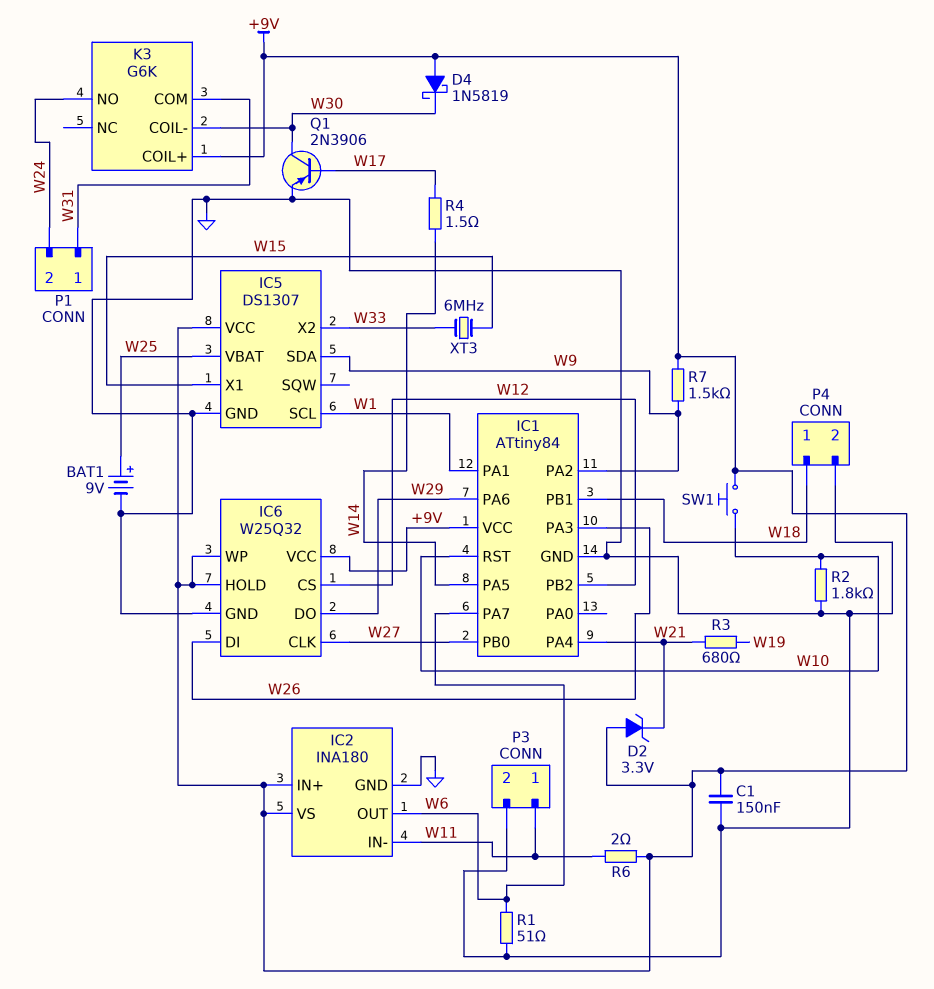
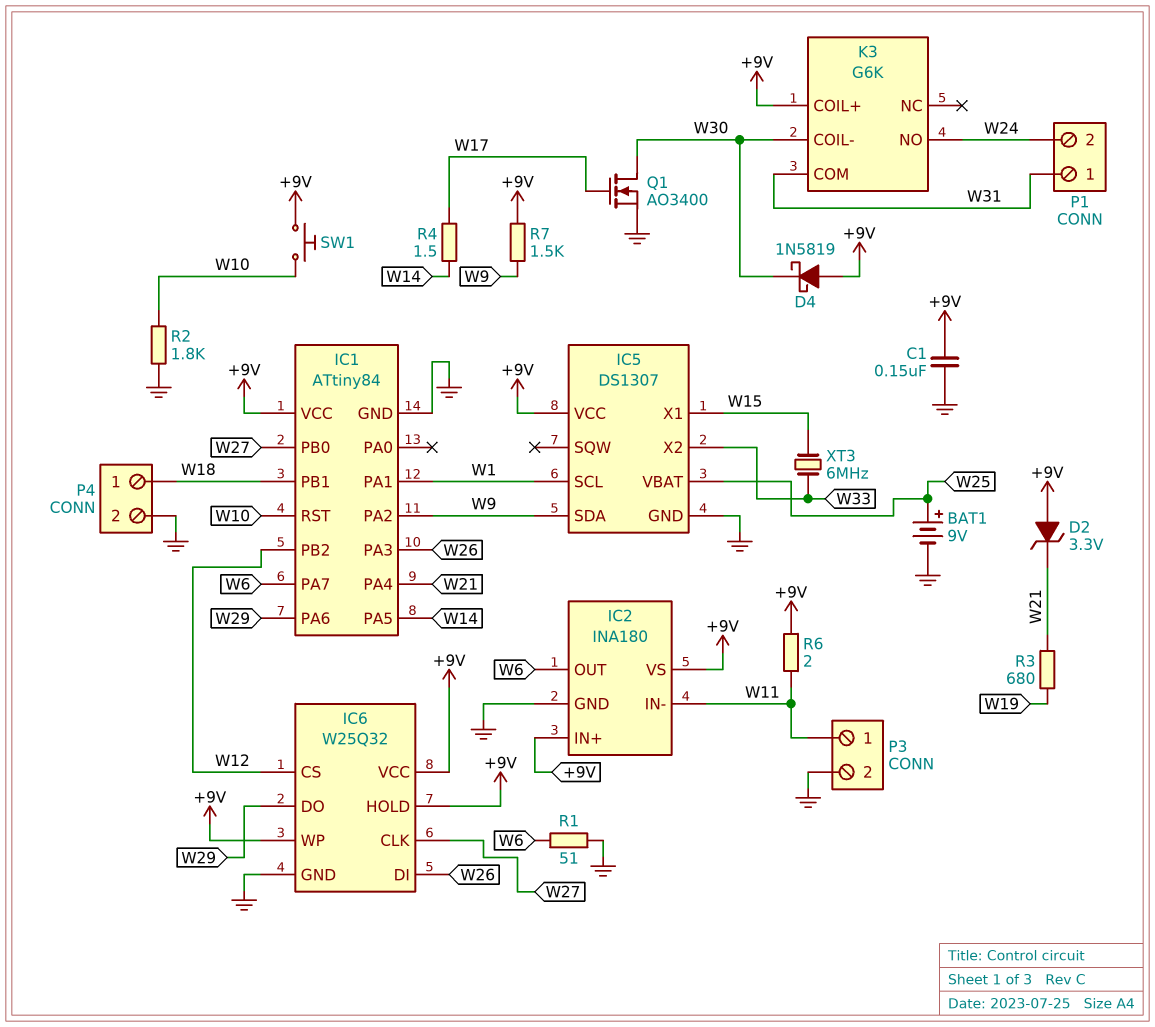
Q1: PNP 2N3906 (B W17, C W30, E GND) -> NMOS AO3400 (G W17, D W30, S GND)

